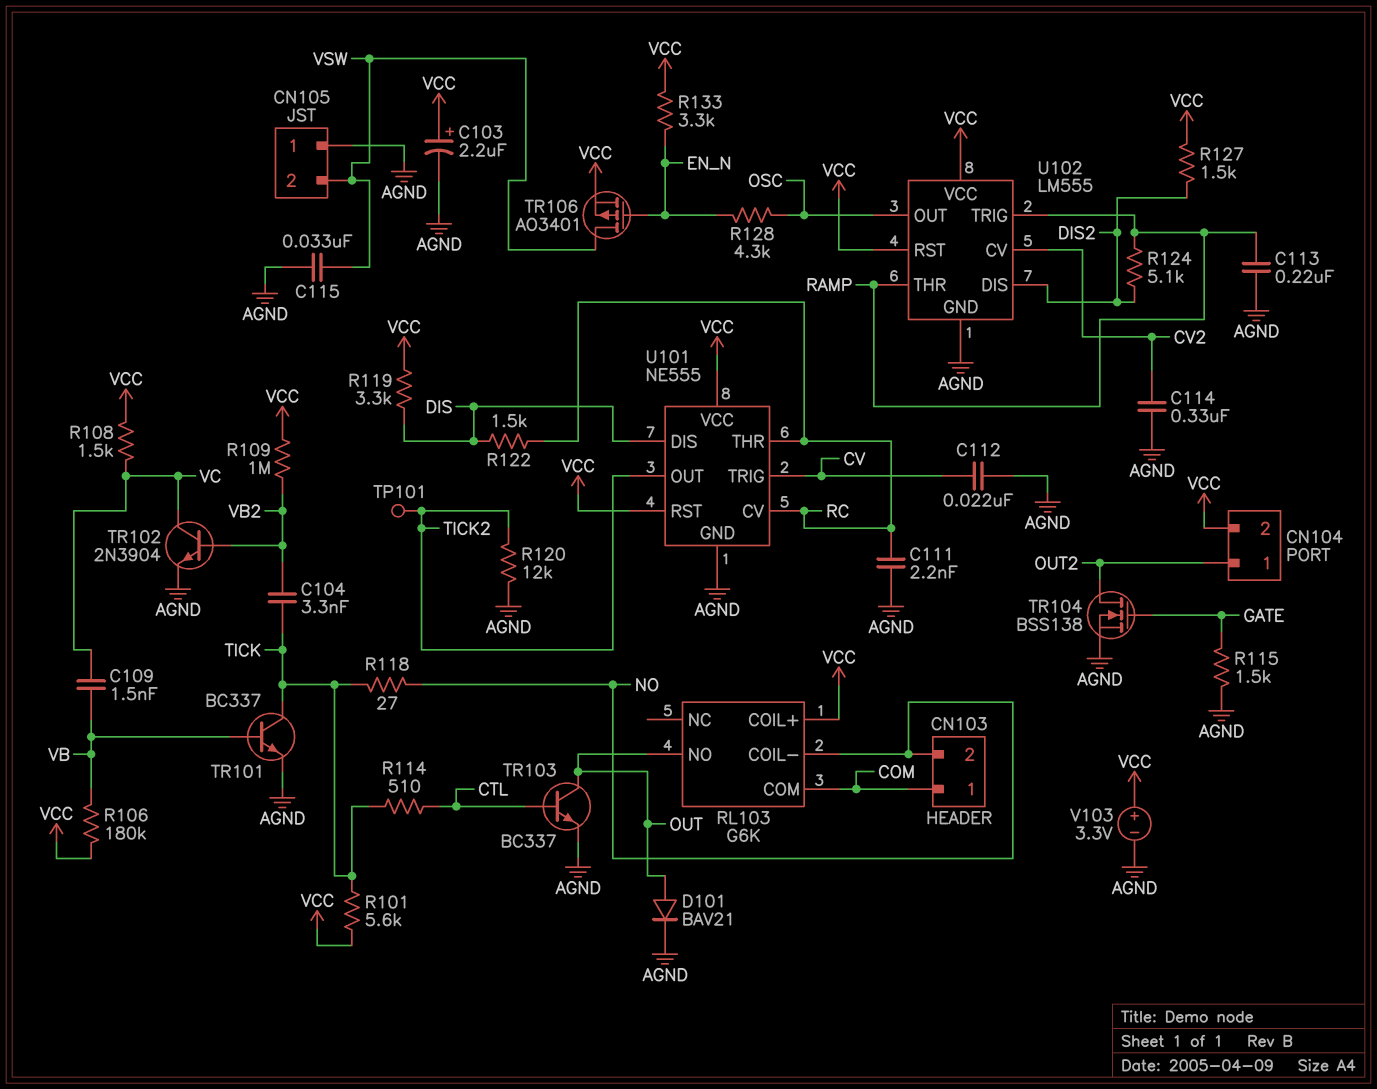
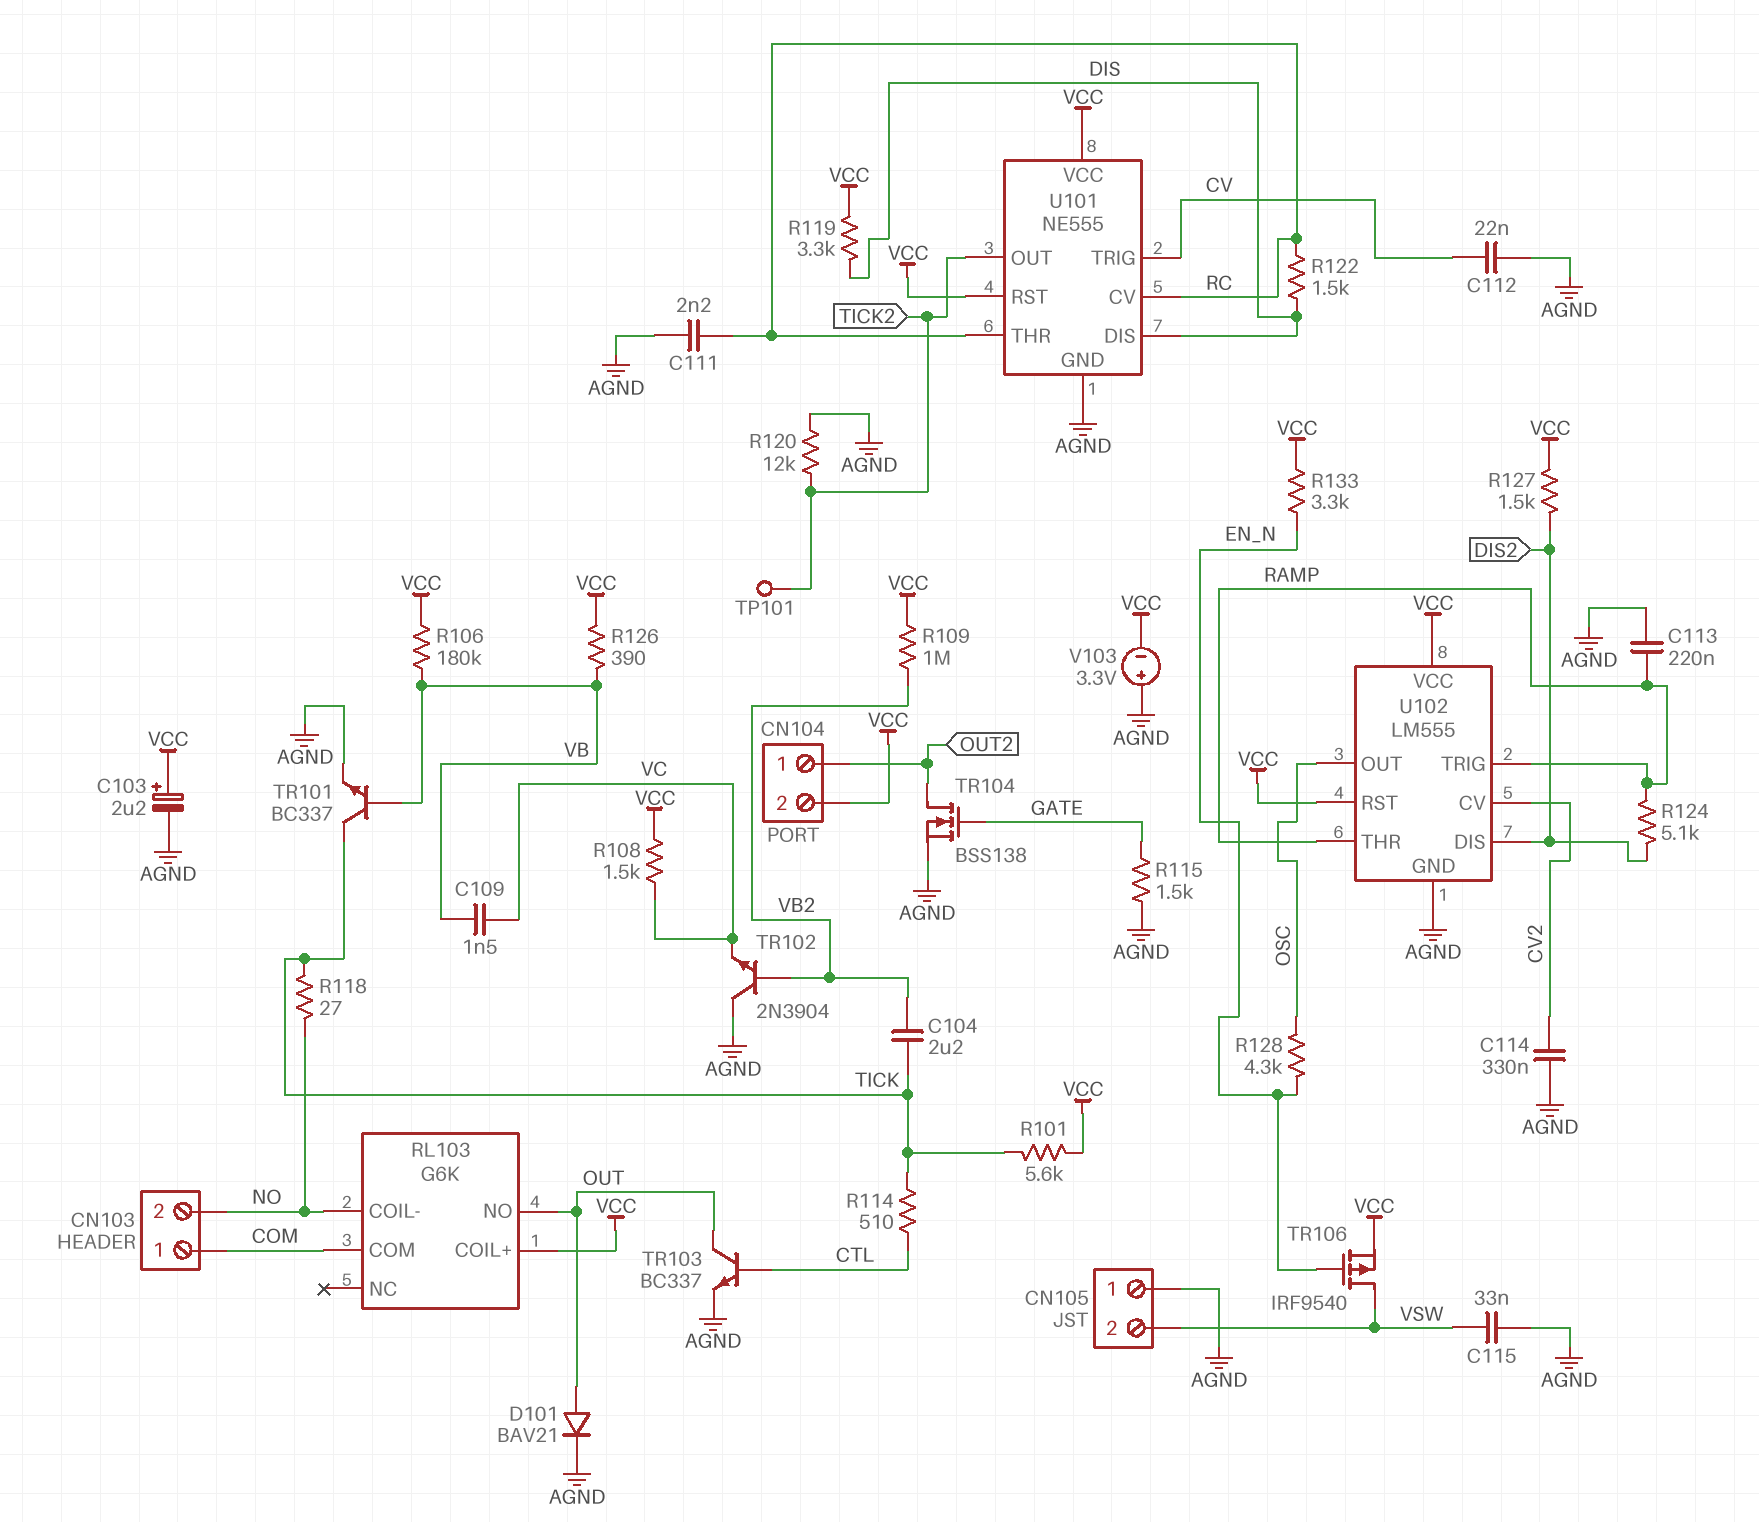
C104: 3.3nF (TICK, VB2) -> 2.2uF (TICK, VB2)
R126: none -> 390 (VB, VCC)
TR102: NPN 2N3904 (B VB2, C VC, E AGND) -> NPN 2N3904 (B VB2, C AGND, E VC)
TR106: PMOS AO3401 (G EN_N, D VSW, S VCC) -> PMOS IRF9540 (G EN_N, D VSW, S VCC)
V103: 3.3V (plus VCC, minus AGND) -> 3.3V (plus AGND, minus VCC)

